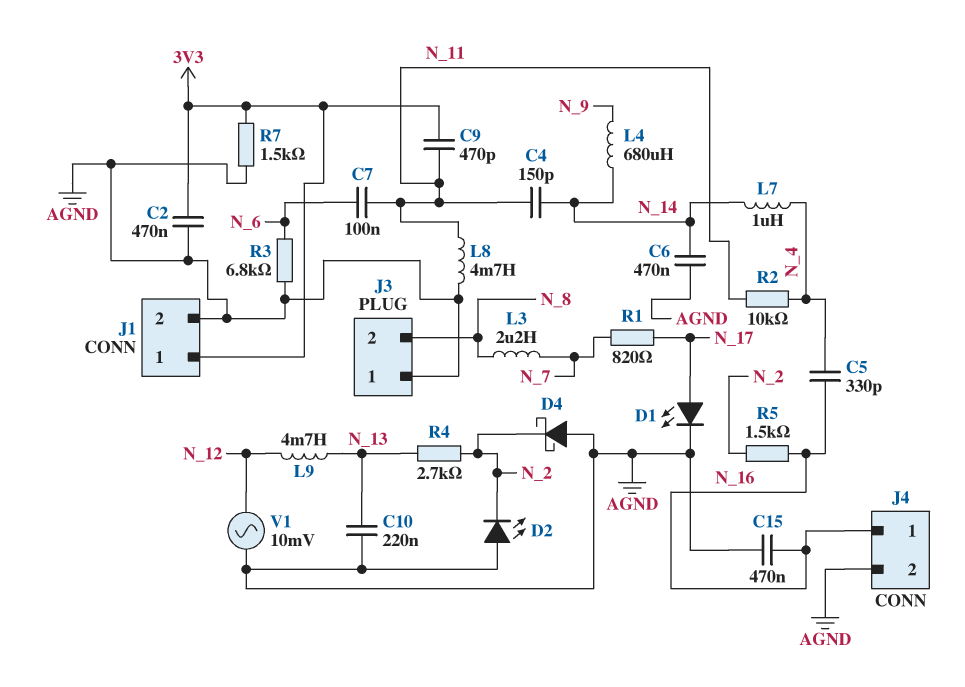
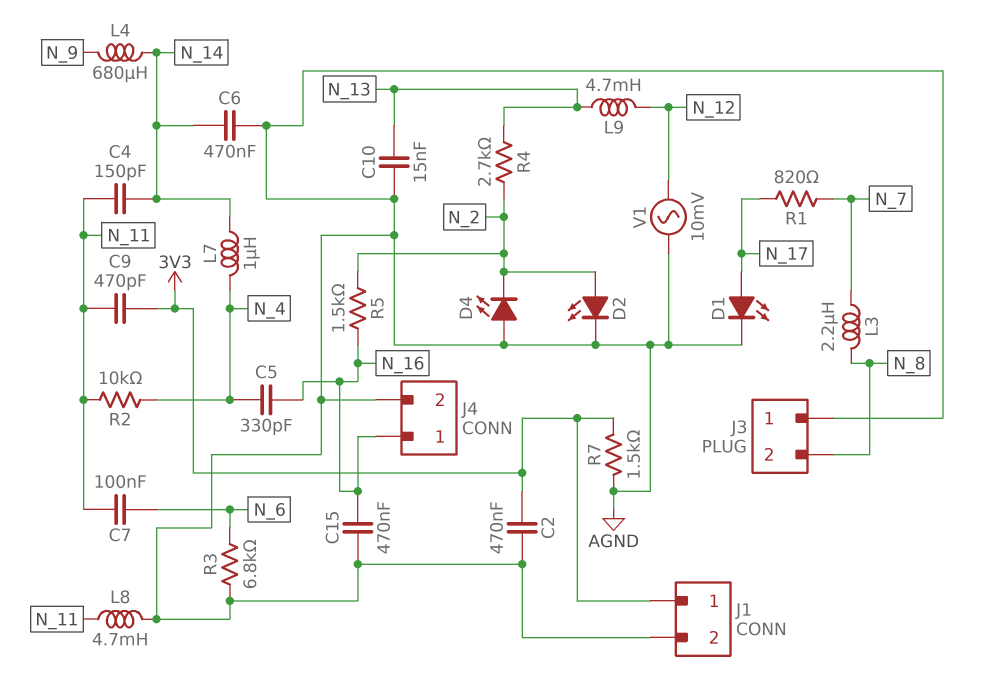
C10: 220nF (AGND, N_13) -> 15nF (AGND, N_13)
D2: LED (A AGND, K N_2) -> LED (A N_2, K AGND)
D4: schottky (A AGND, K N_2) -> LED (A AGND, K N_2)

